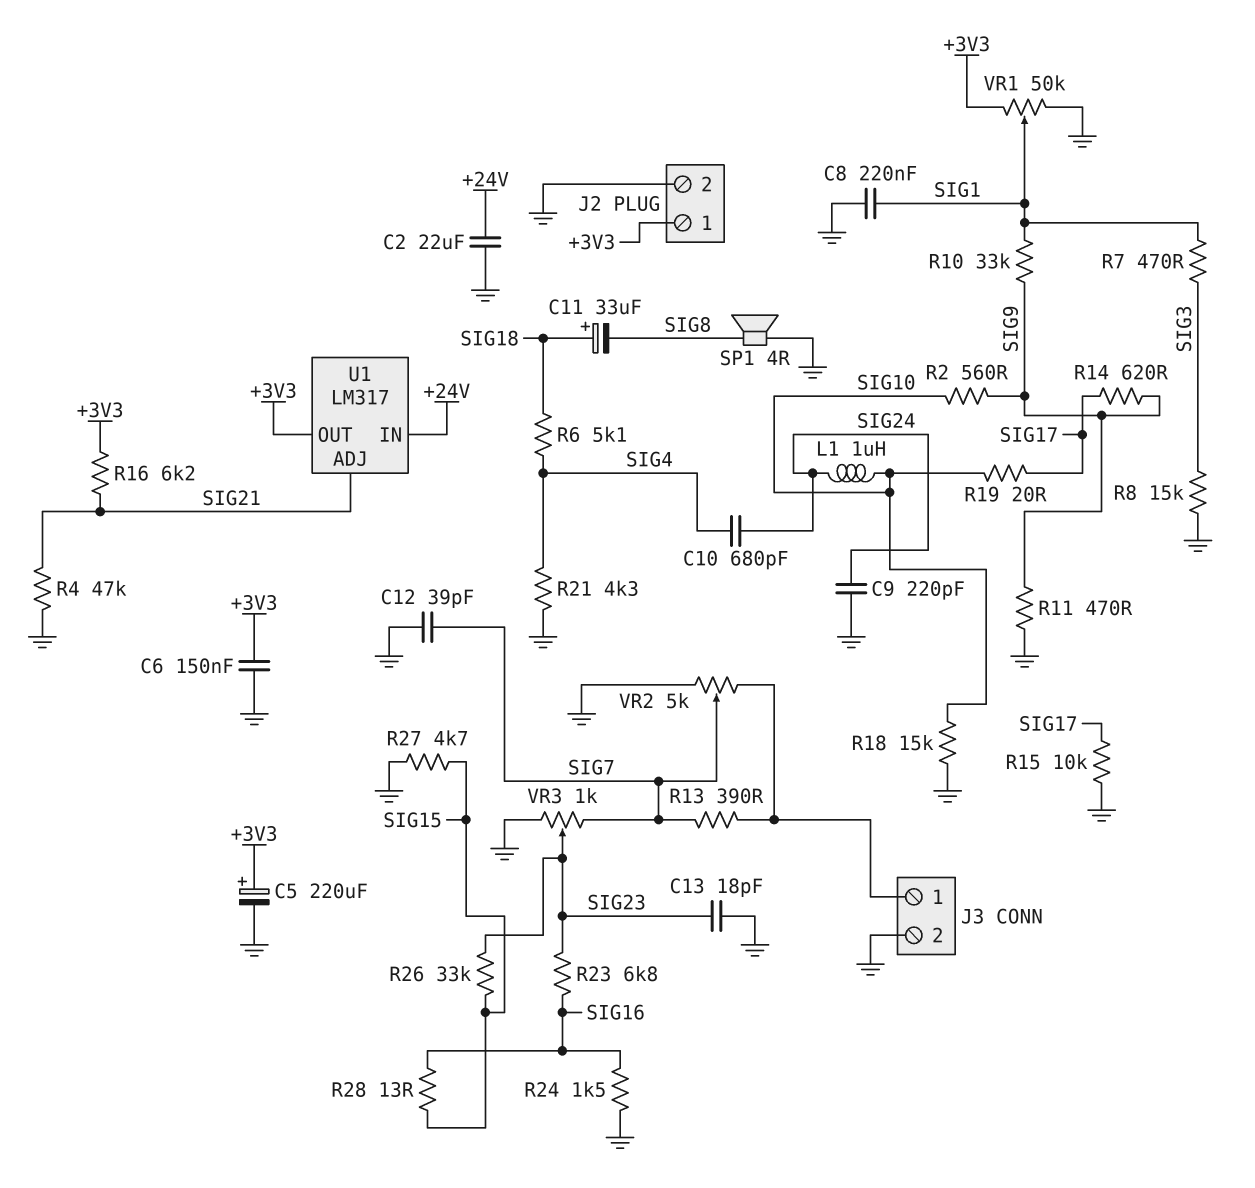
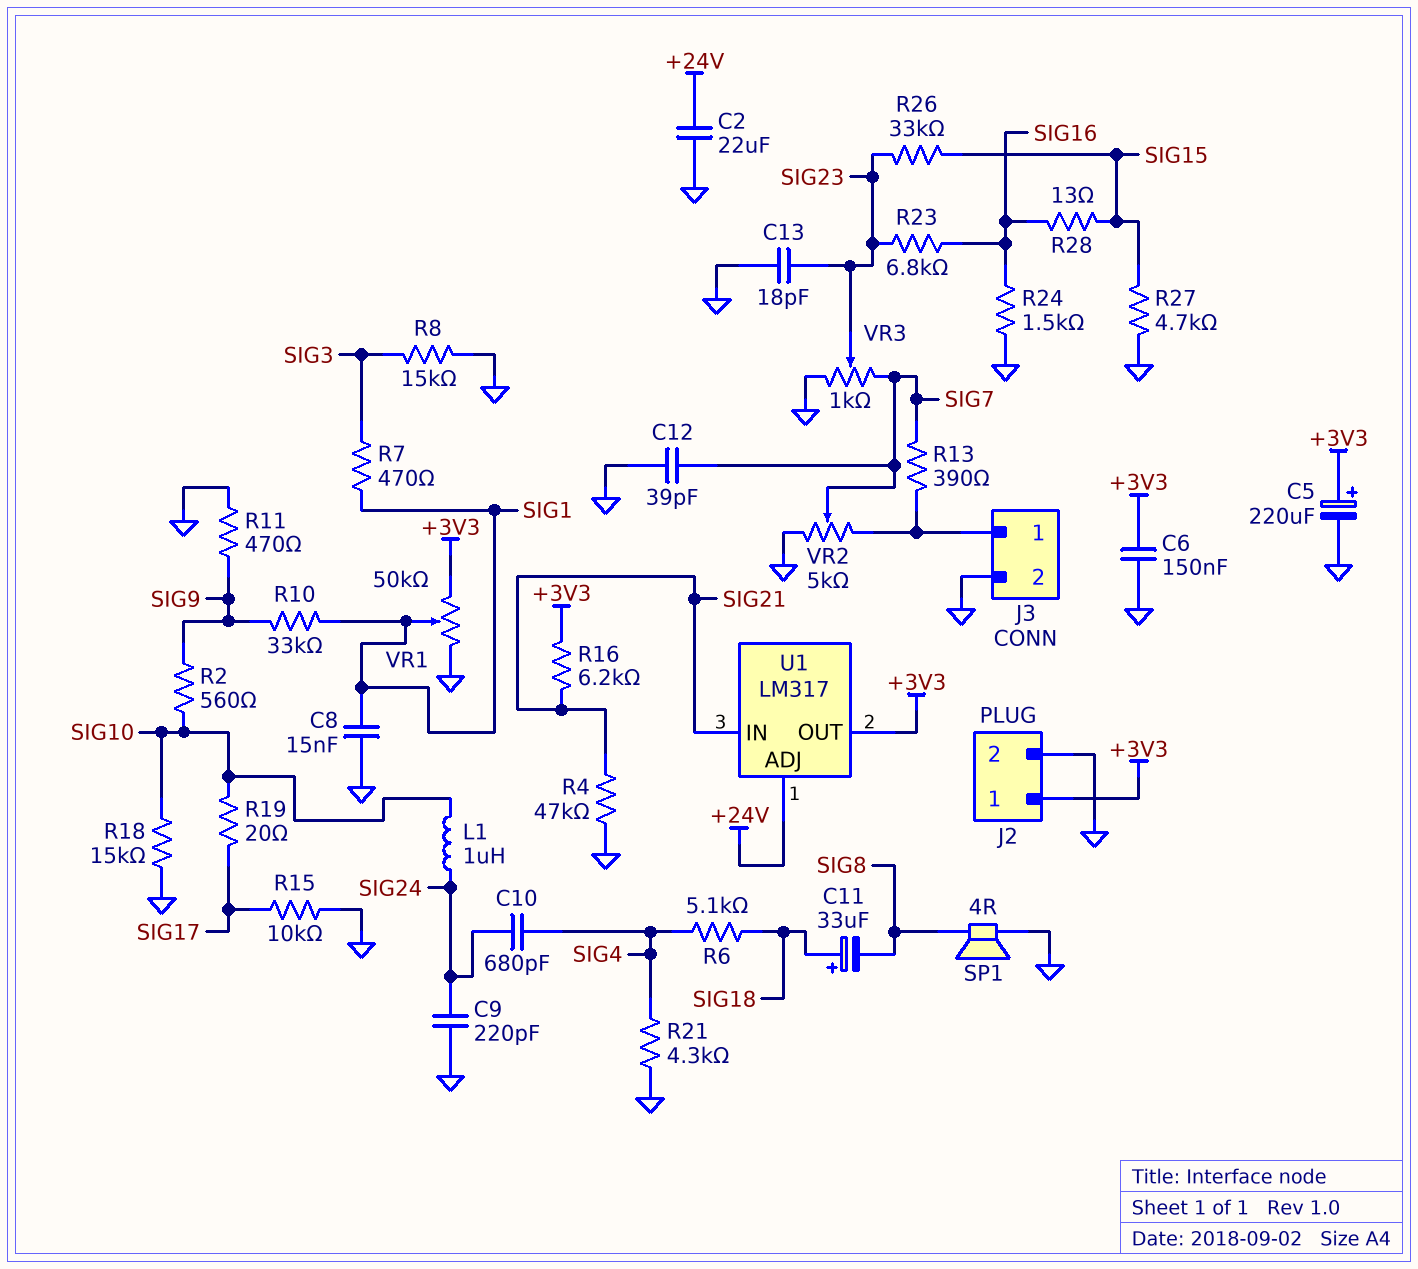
C8: 220nF (GND, SIG1) -> 15nF (GND, SIG1)
R14: 620 (SIG9, SIG17) -> none
U1 pin ADJ: SIG21 -> +24V
U1 pin IN: +24V -> SIG21

